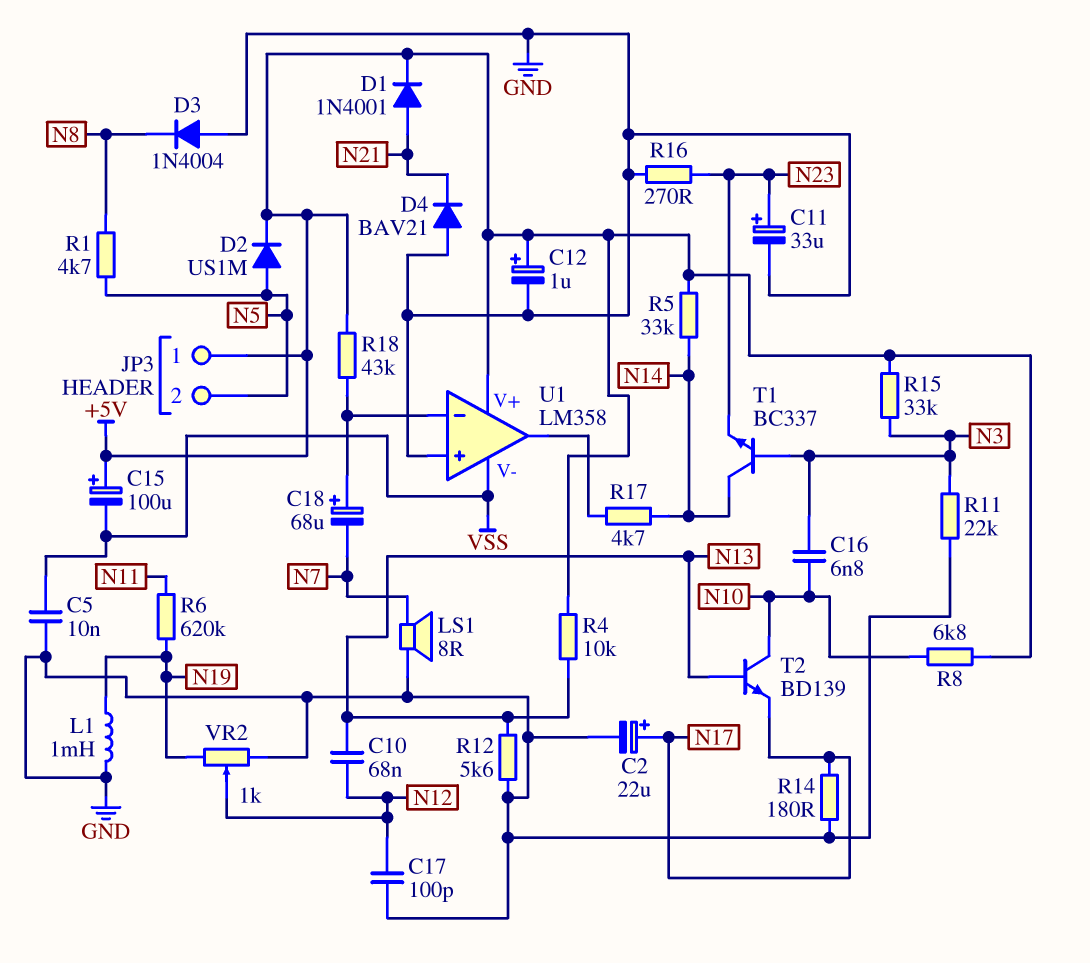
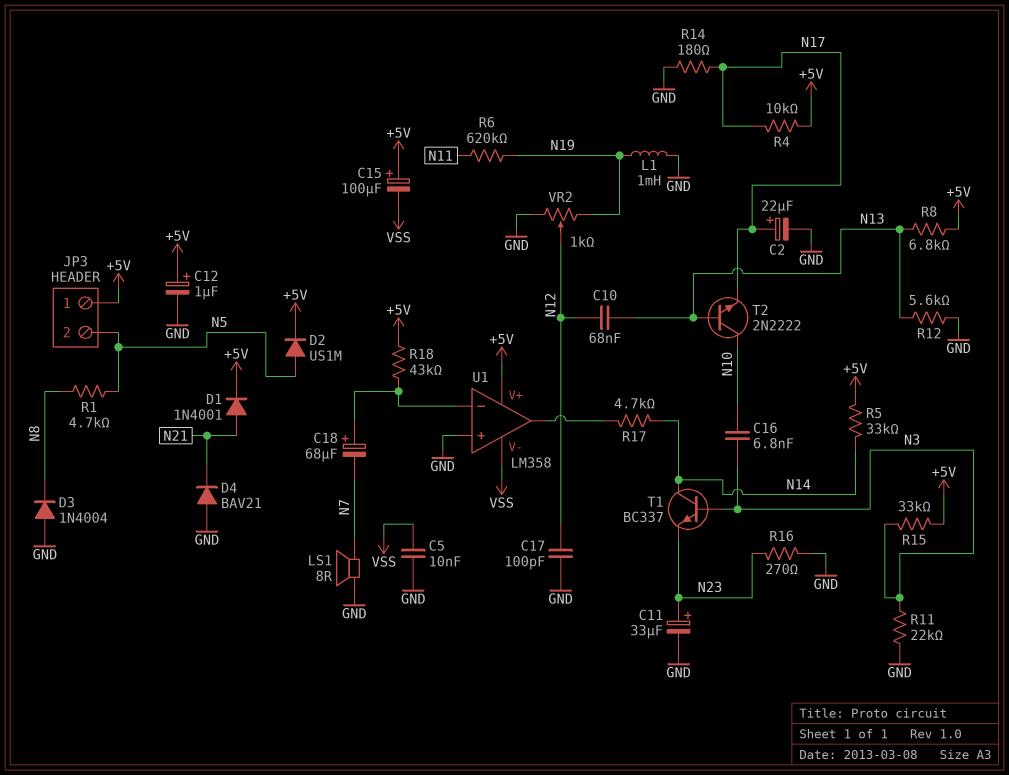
R4: 10k (+5V, N13) -> 10k (+5V, N17)
R8: 6.8k (+5V, N10) -> 6.8k (+5V, N13)
T2: NPN BD139 (B N13, C N10, E N17) -> NPN 2N2222 (B N13, C N10, E N17)

